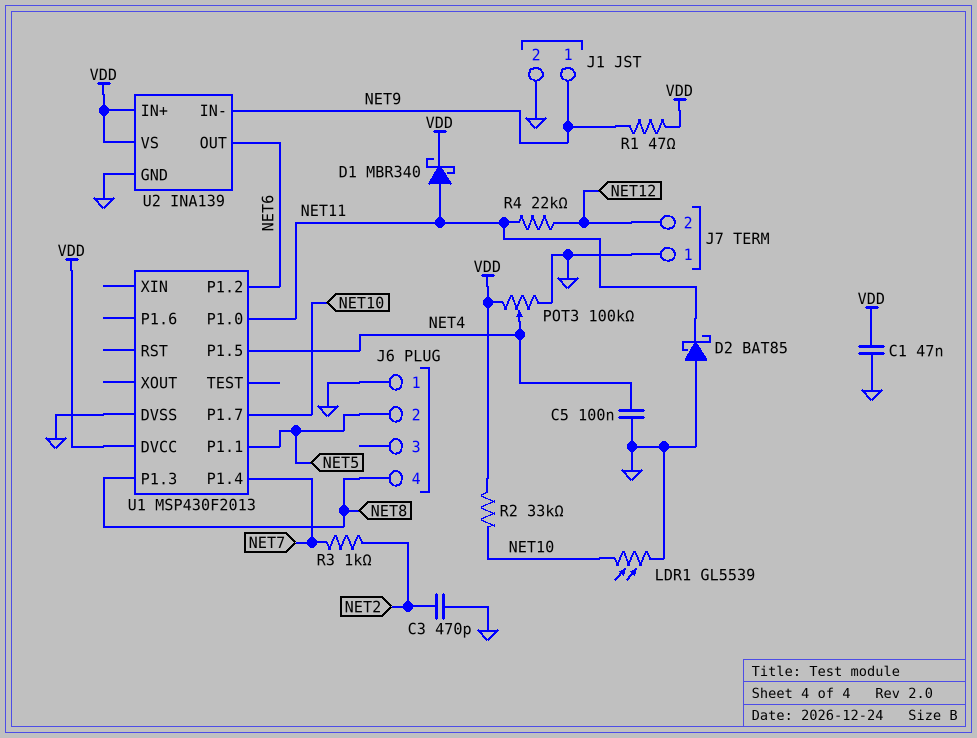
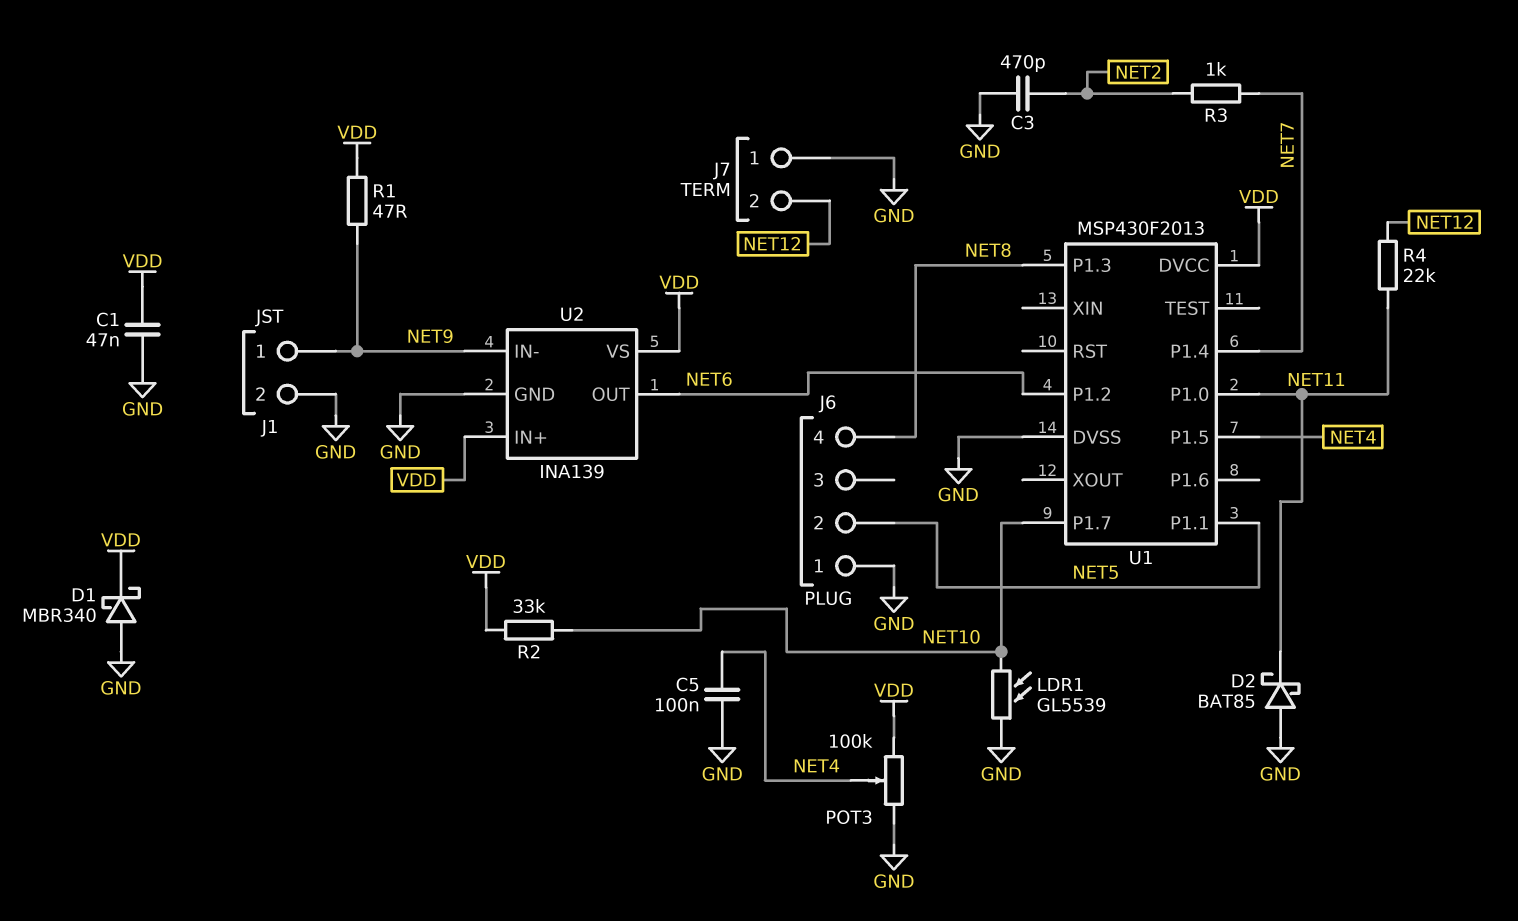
D1: schottky MBR340 (A NET11, K VDD) -> schottky MBR340 (A GND, K VDD)

